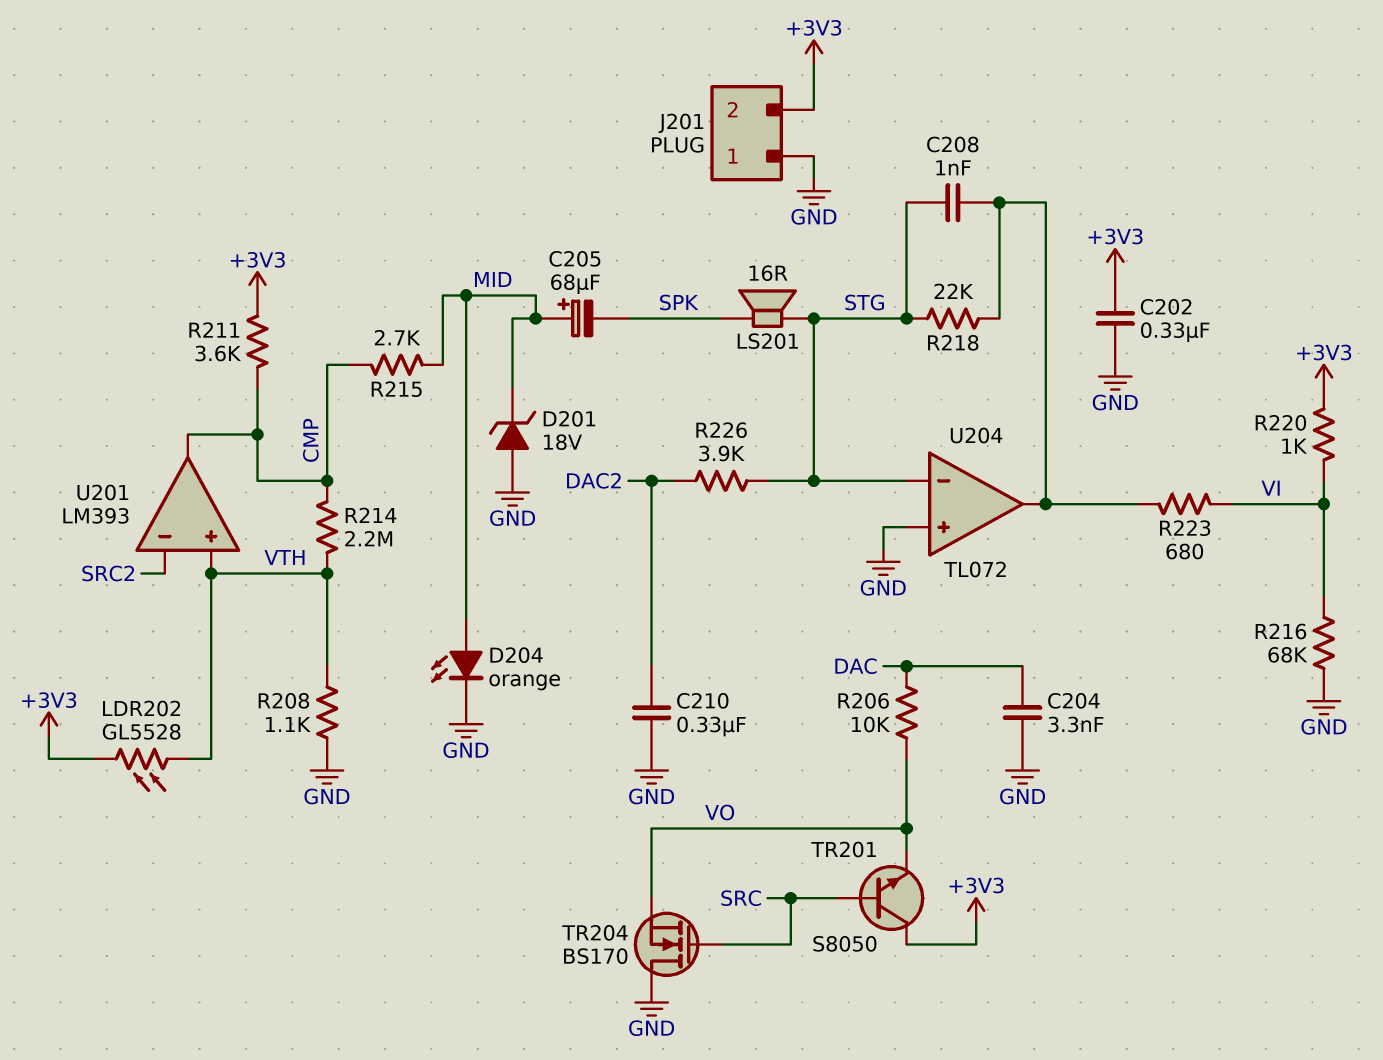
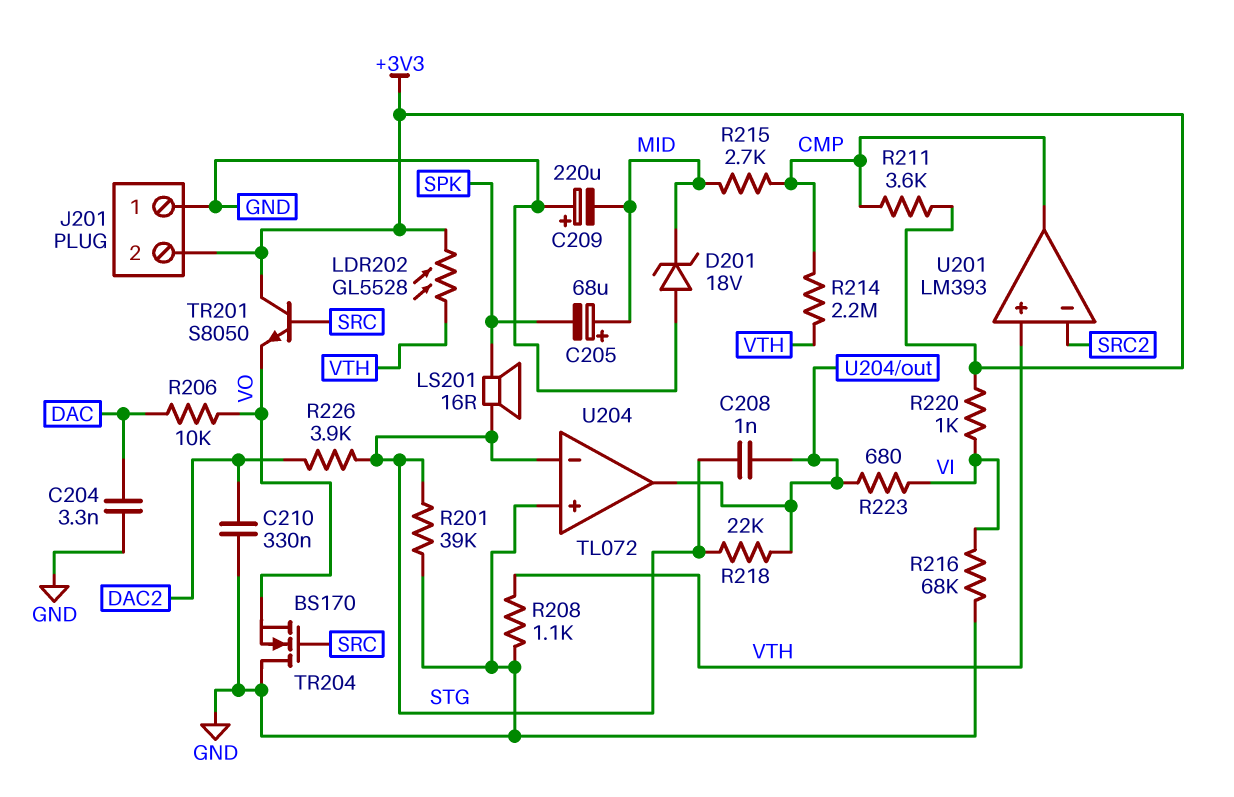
C202: 330nF (+3V3, GND) -> none
C209: none -> 220uF (plus GND, minus MID)
D204: LED orange (A MID, K GND) -> none
R201: none -> 39k (GND, STG)

